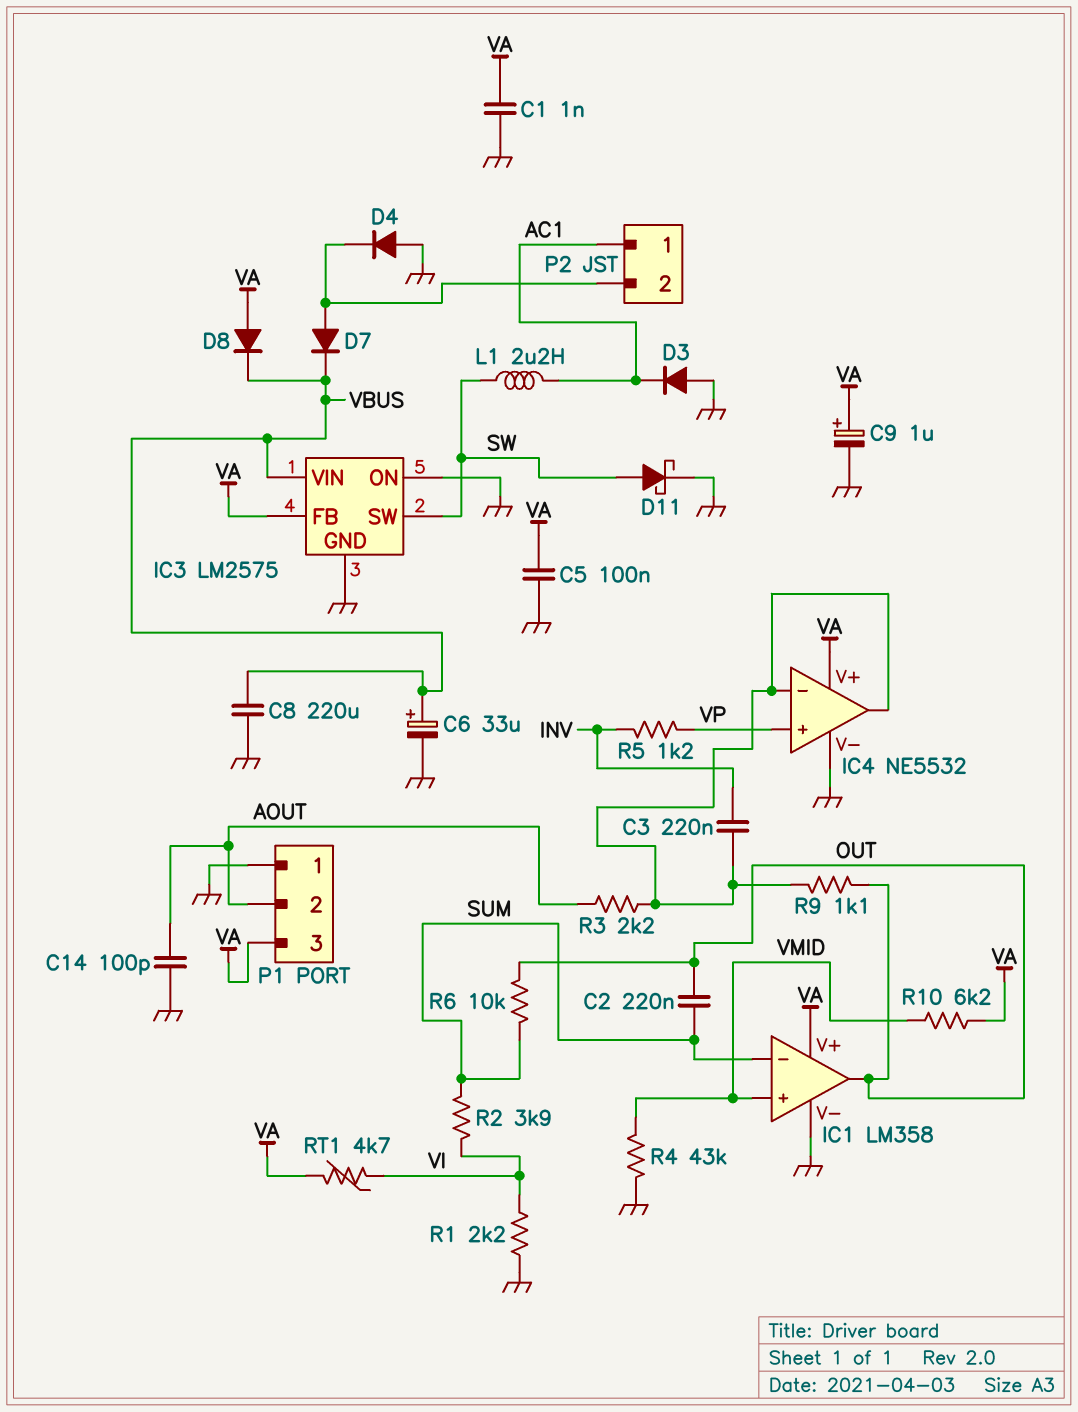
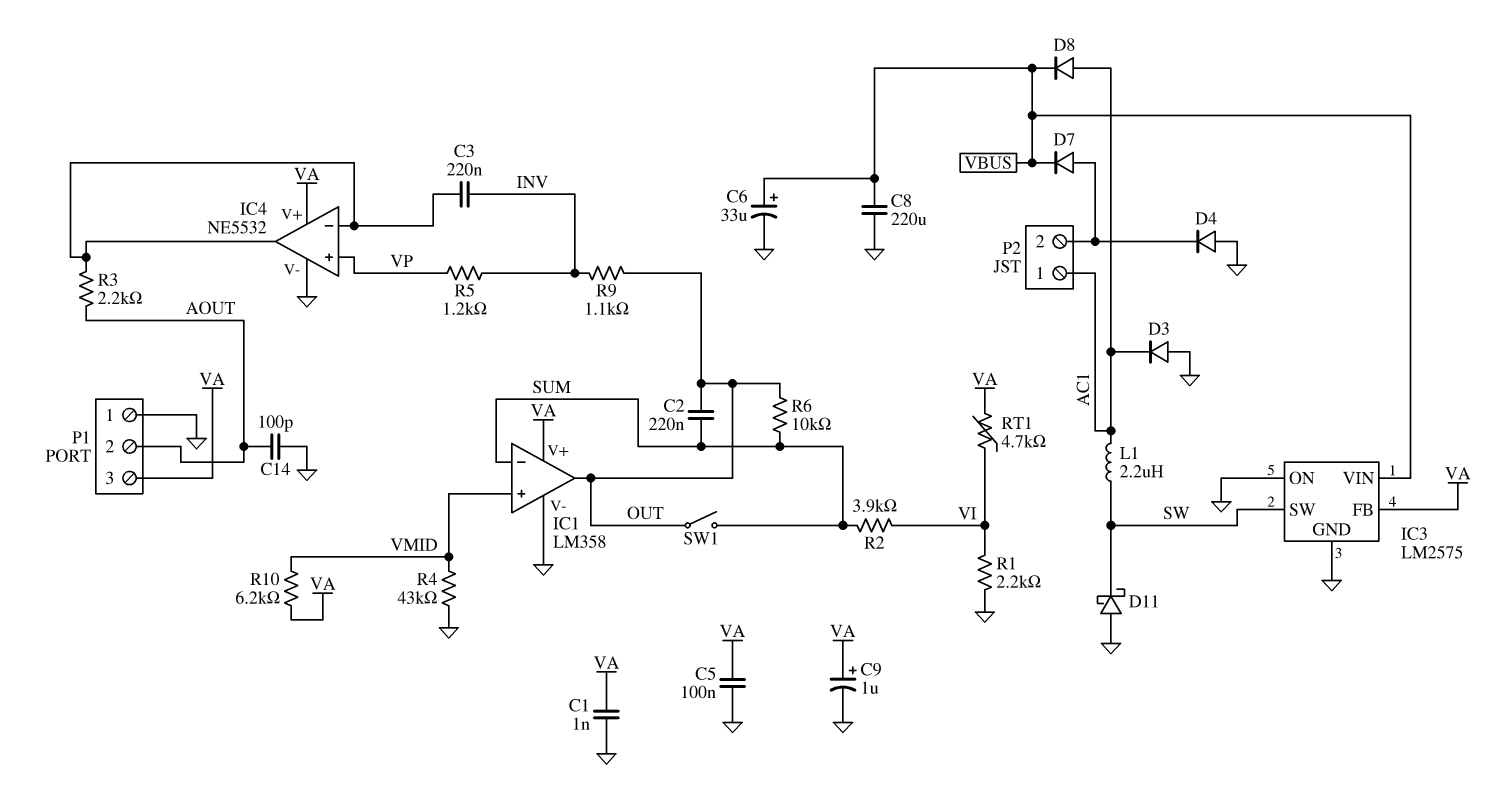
D8: diode (A VA, K VBUS) -> diode (A AC1, K VBUS)
D11: schottky (A SW, K GND) -> schottky (A GND, K SW)
R9: 1.1k (IC4/in-, OUT) -> 1.1k (INV, OUT)
SW1: none -> switch (OUT, SUM)

